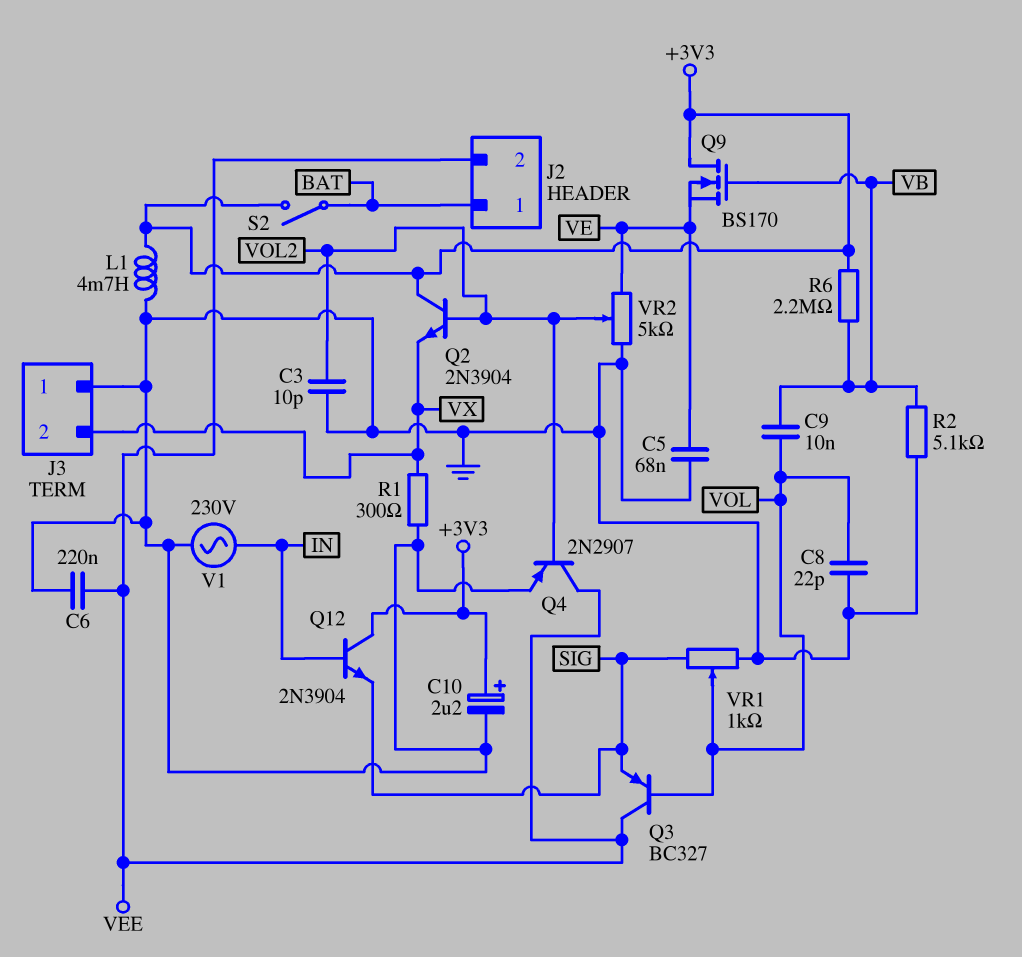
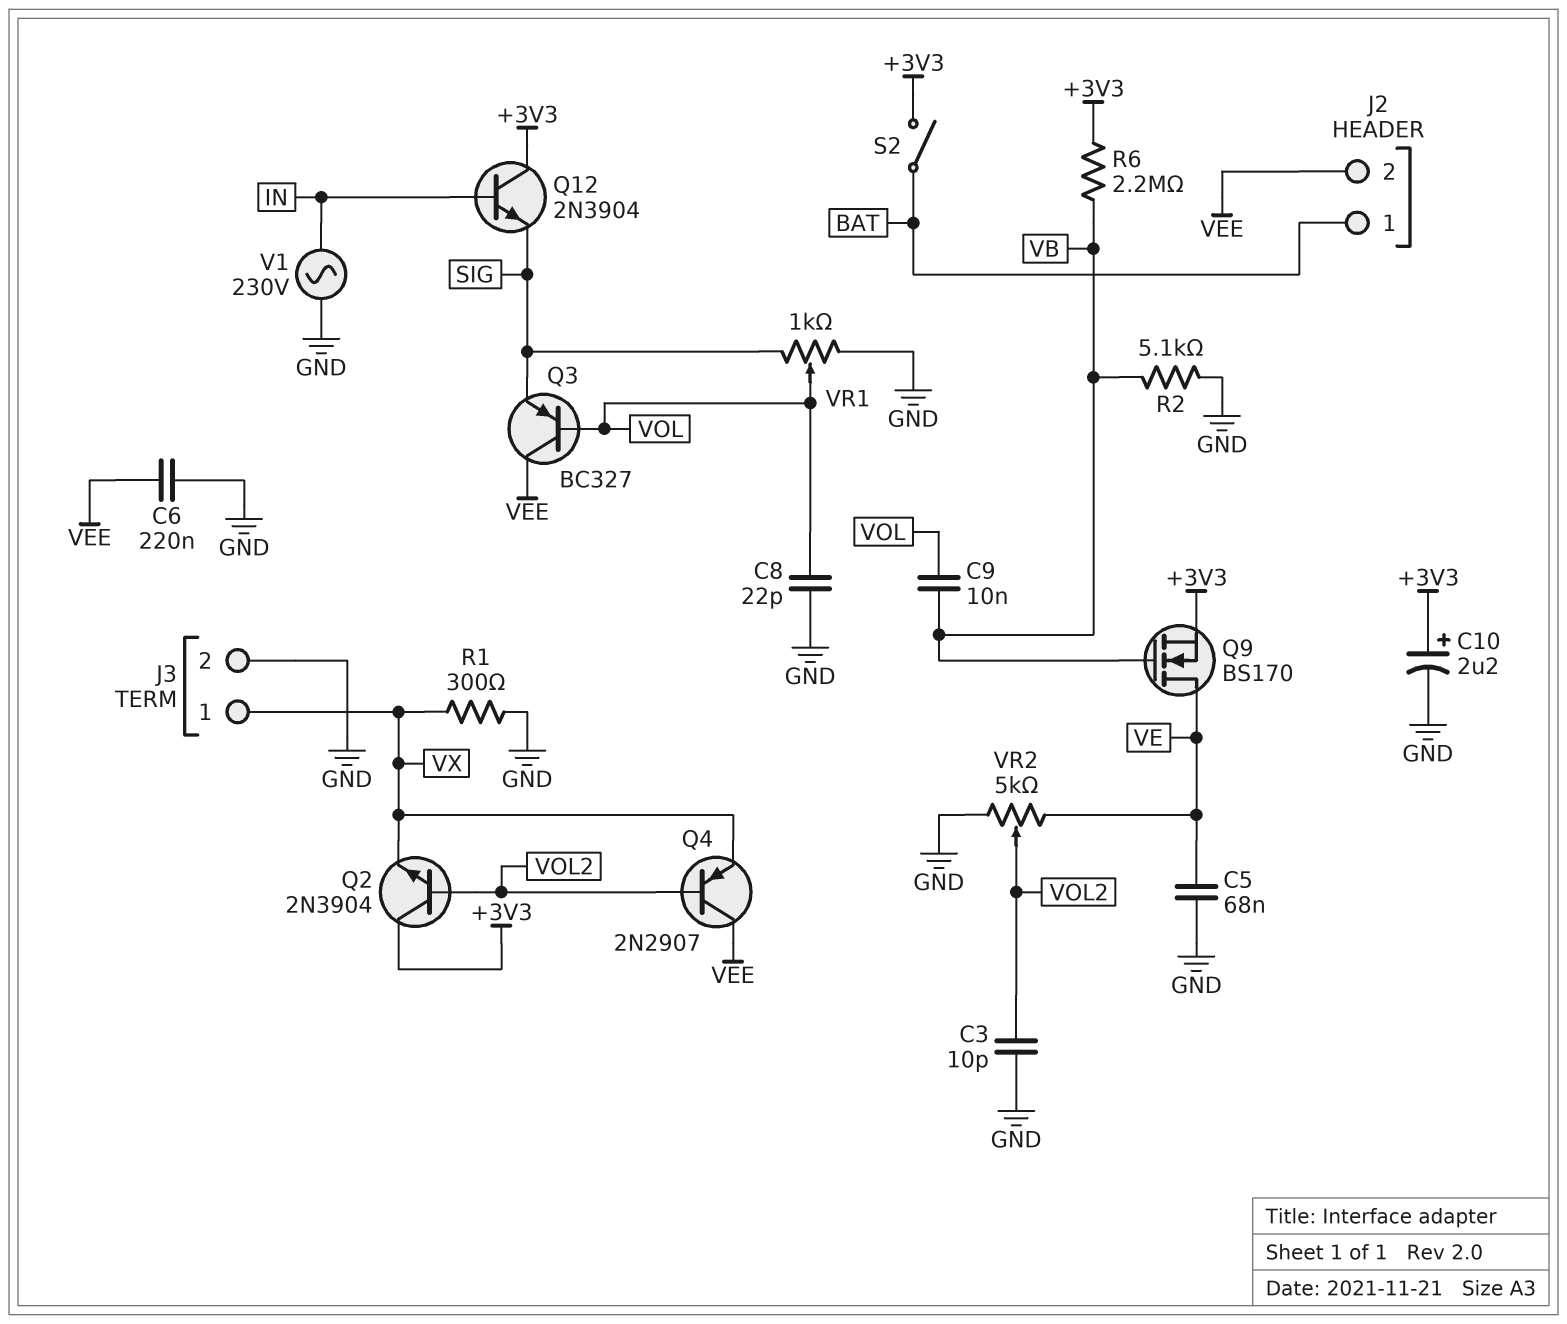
J3 pin 1: GND -> VX
J3 pin 2: VX -> GND
L1: 4.7mH (+3V3, GND) -> none
Q4: PNP 2N2907 (B VOL2, C VEE, E GND) -> PNP 2N2907 (B VOL2, C VEE, E VX)
Q9: NMOS BS170 (G VB, D +3V3, S VE) -> NMOS BS170 (G VB, D VE, S +3V3)

